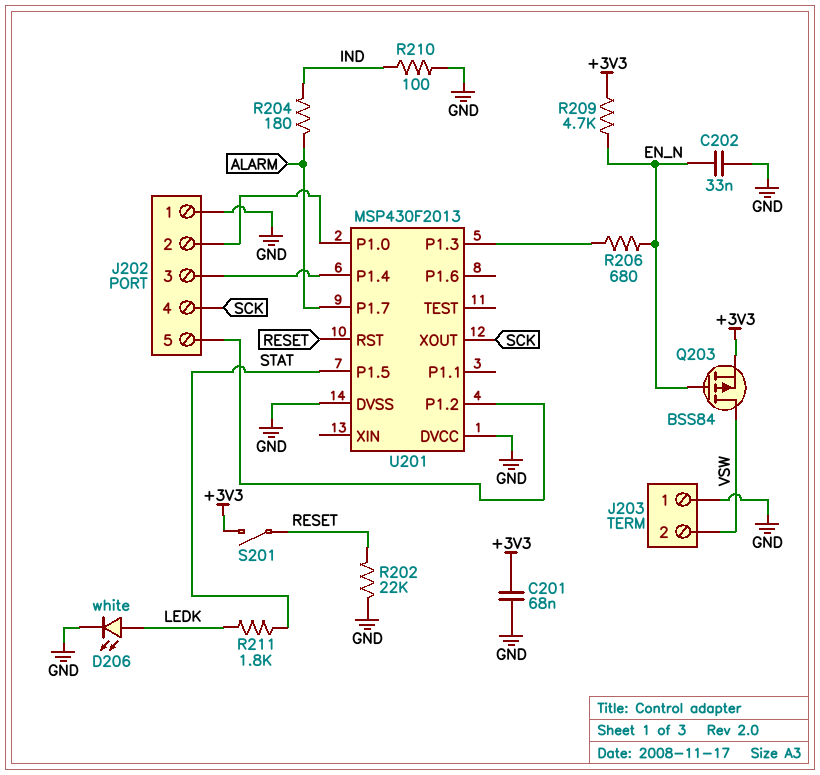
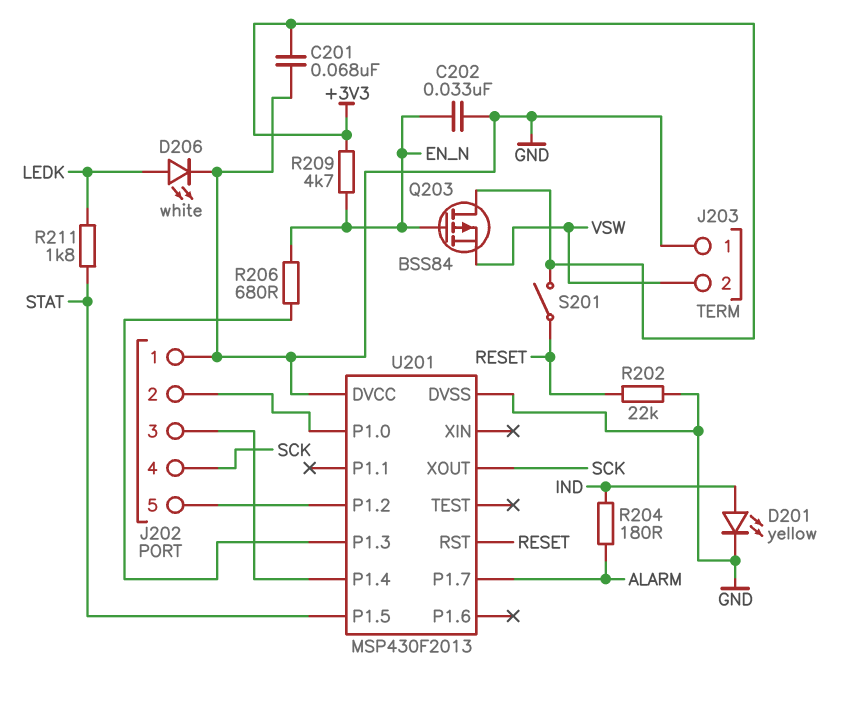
D201: none -> LED yellow (A IND, K GND)
Q203: PMOS BSS84 (G EN_N, D VSW, S +3V3) -> PMOS BSS84 (G EN_N, D +3V3, S VSW)
R210: 100 (GND, IND) -> none

